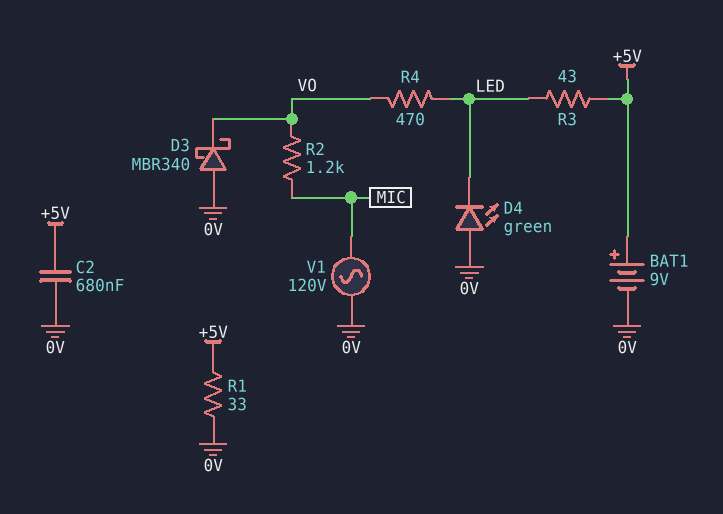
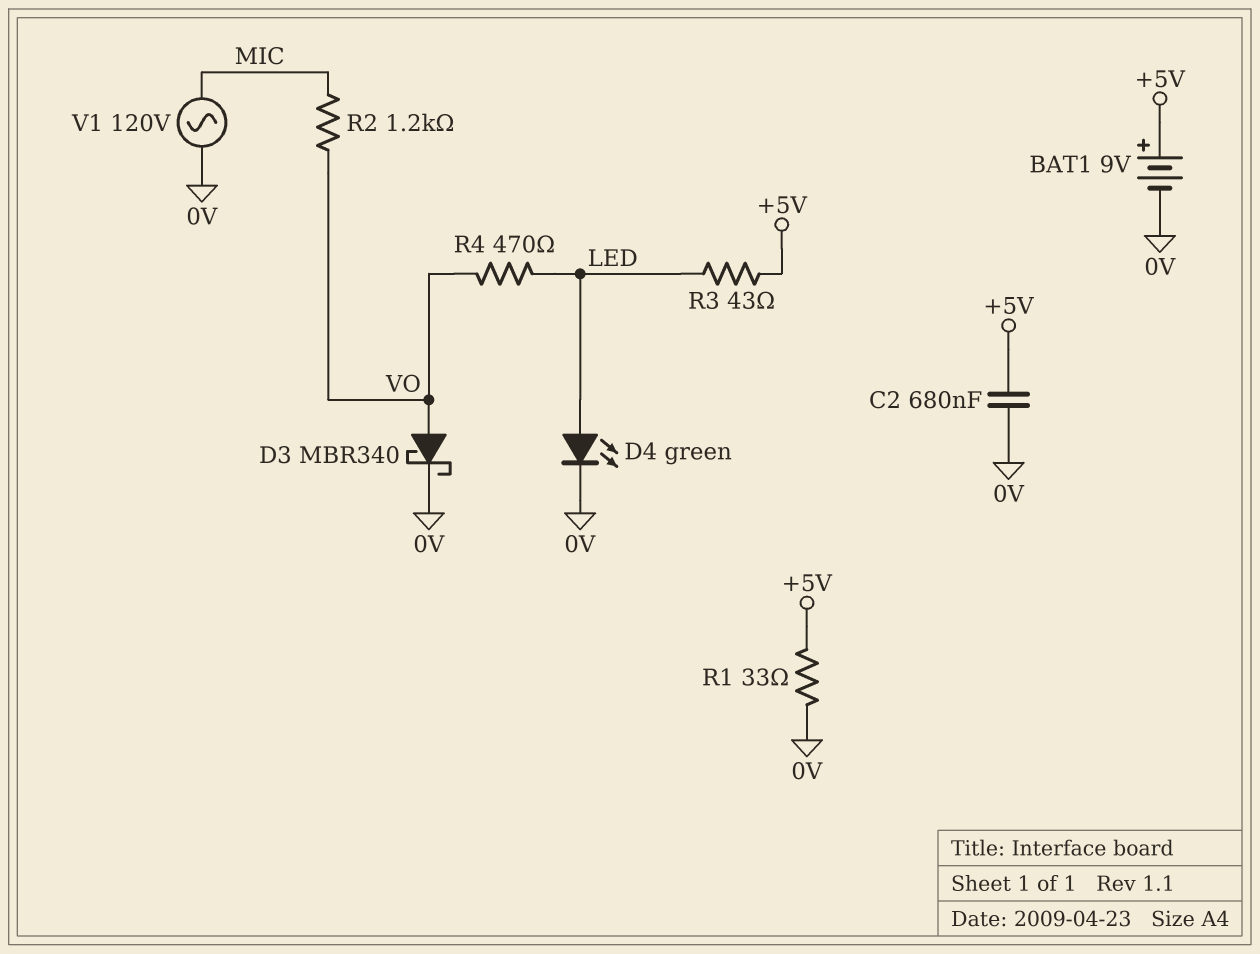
D3: schottky MBR340 (A 0V, K VO) -> schottky MBR340 (A VO, K 0V)
D4: LED green (A 0V, K LED) -> LED green (A LED, K 0V)

